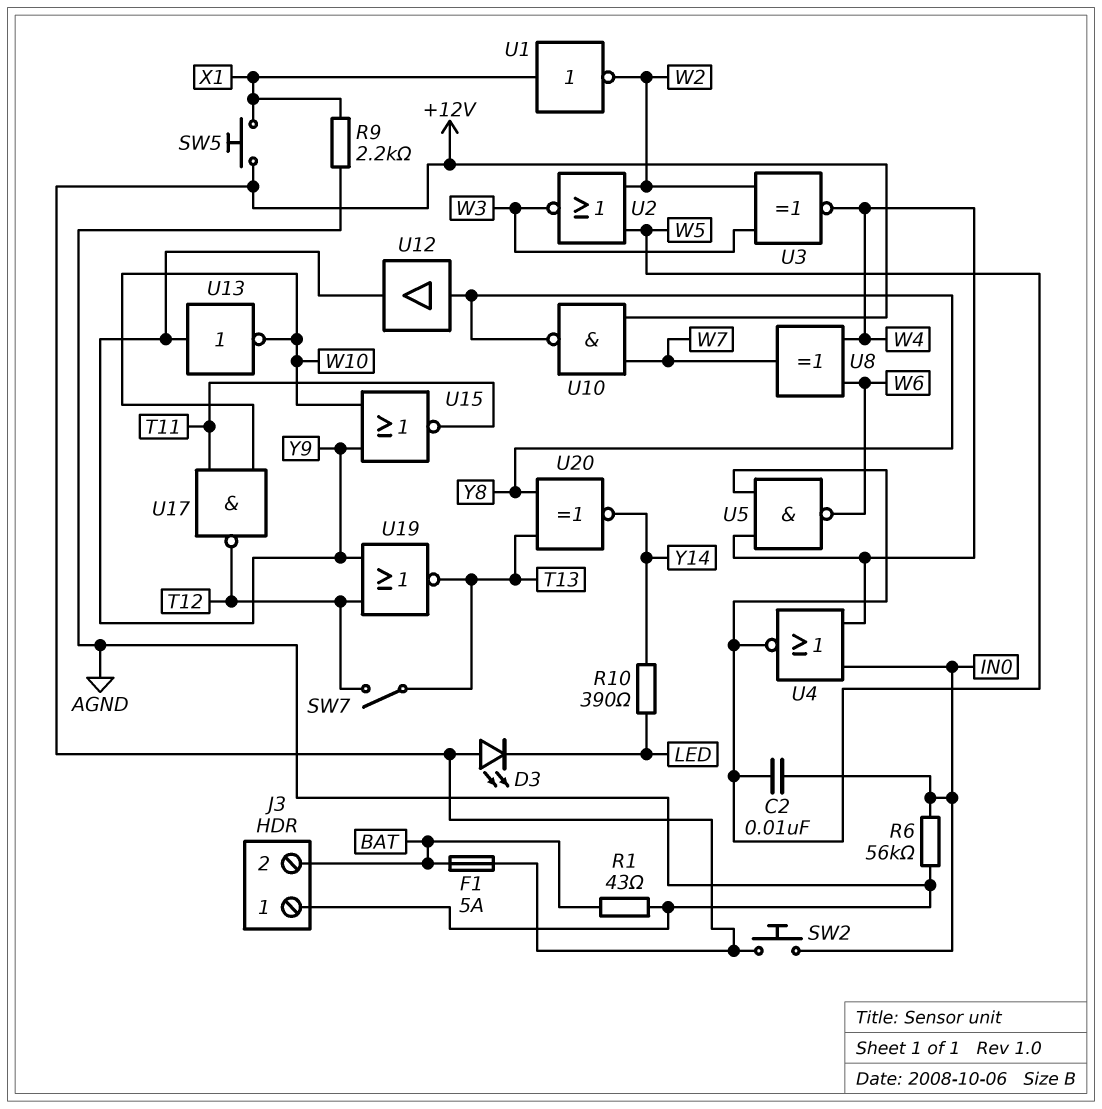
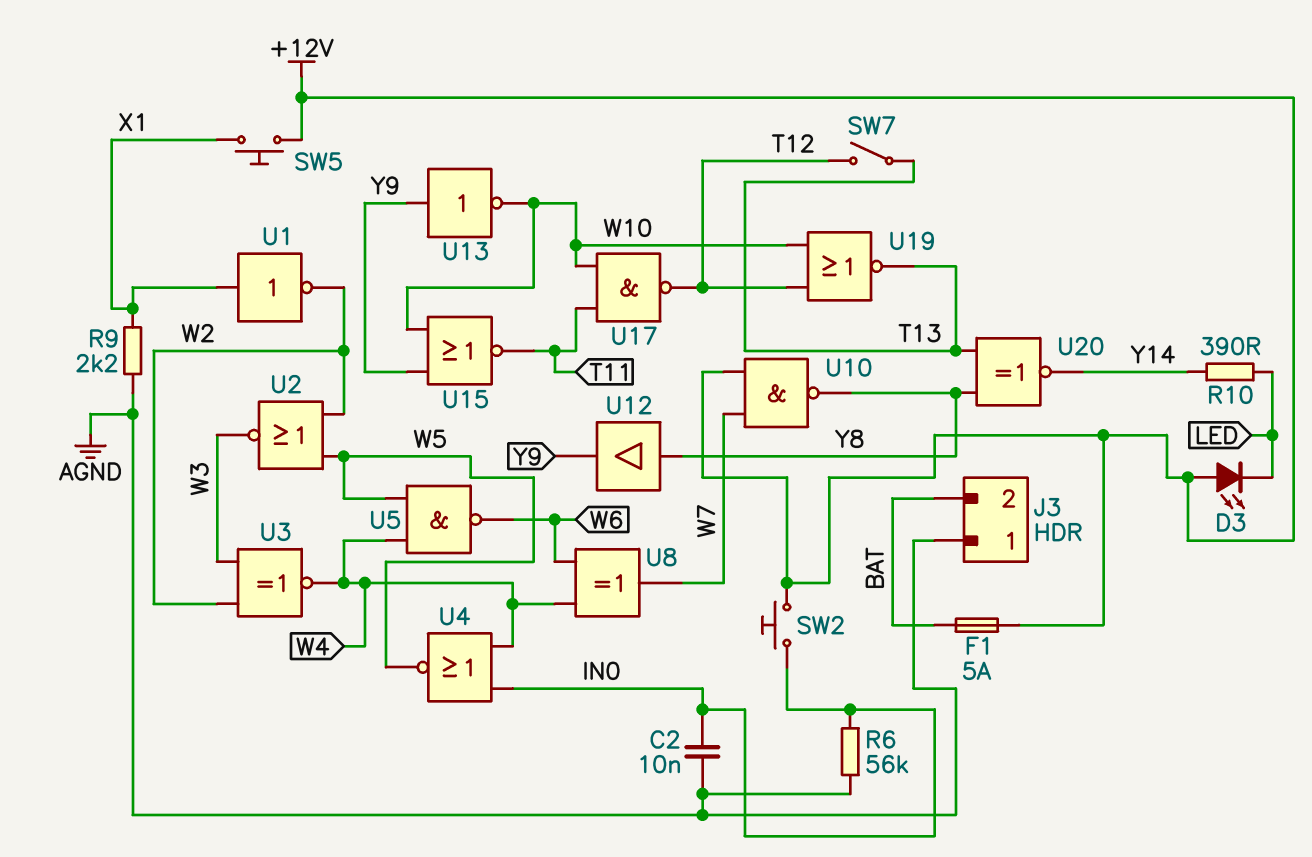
C2: 10nF (IN0, W5) -> 10nF (AGND, IN0)
R1: 43 (AGND, BAT) -> none
U19: NOR (in T12, in Y9, out T13) -> NOR (in T12, in W10, out T13)

